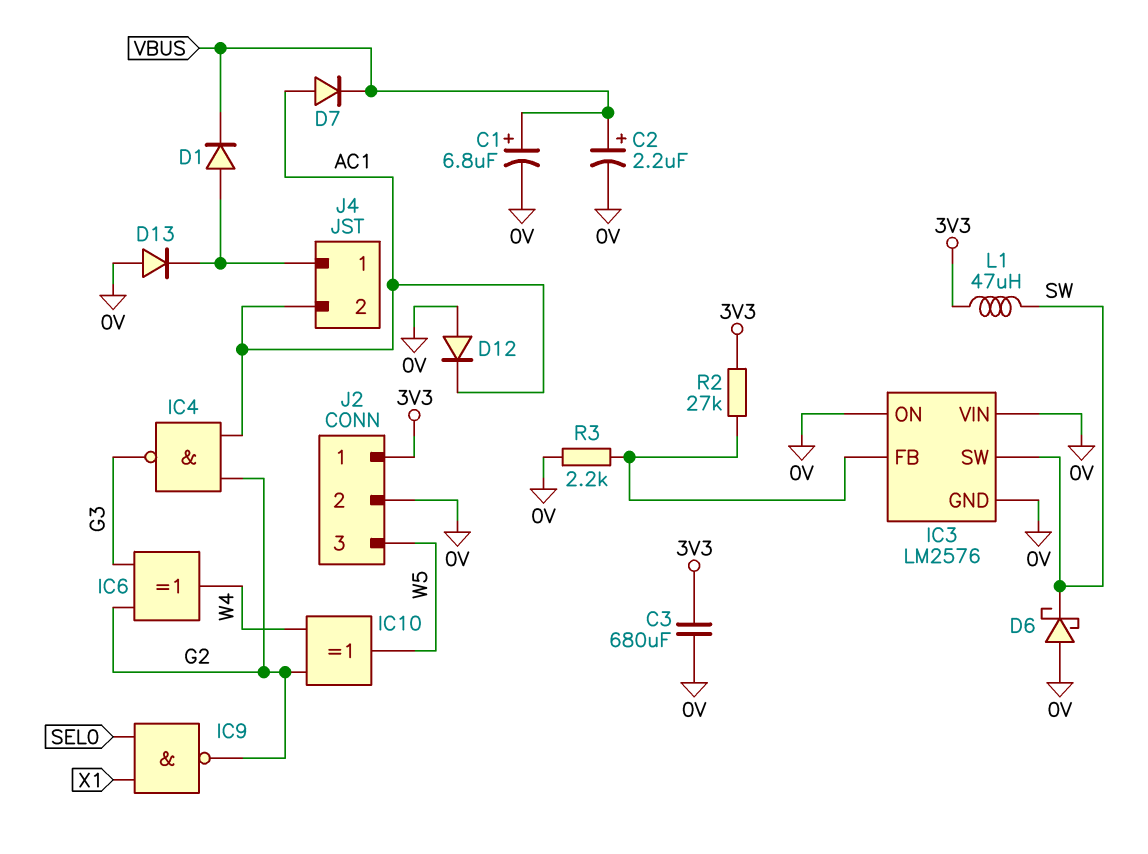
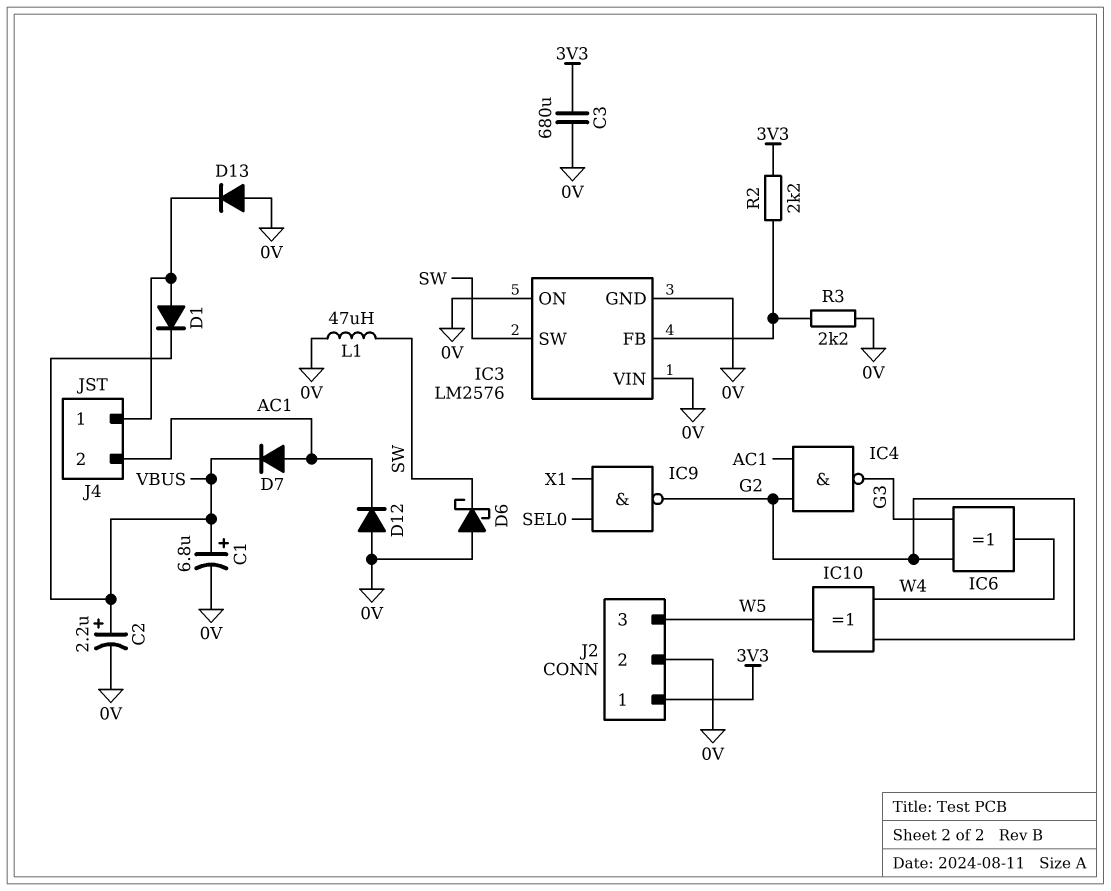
L1: 47uH (3V3, SW) -> 47uH (0V, SW)
R2: 27k (3V3, IC3/FB) -> 2.2k (3V3, IC3/FB)

